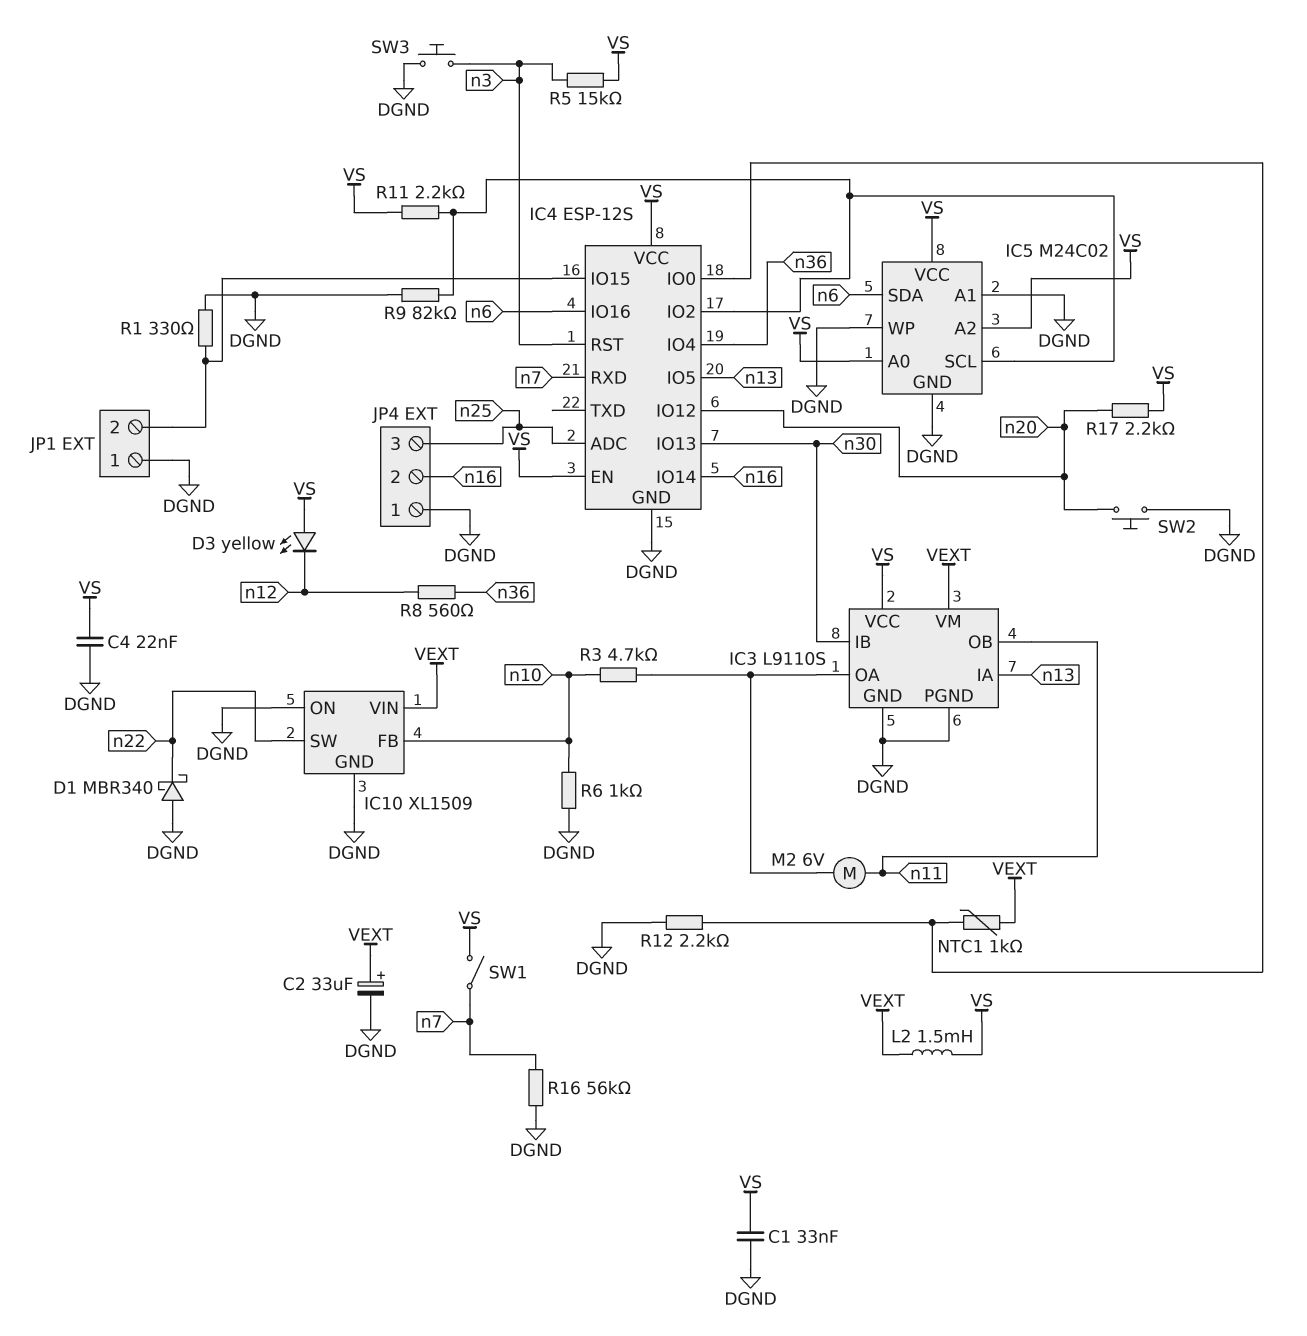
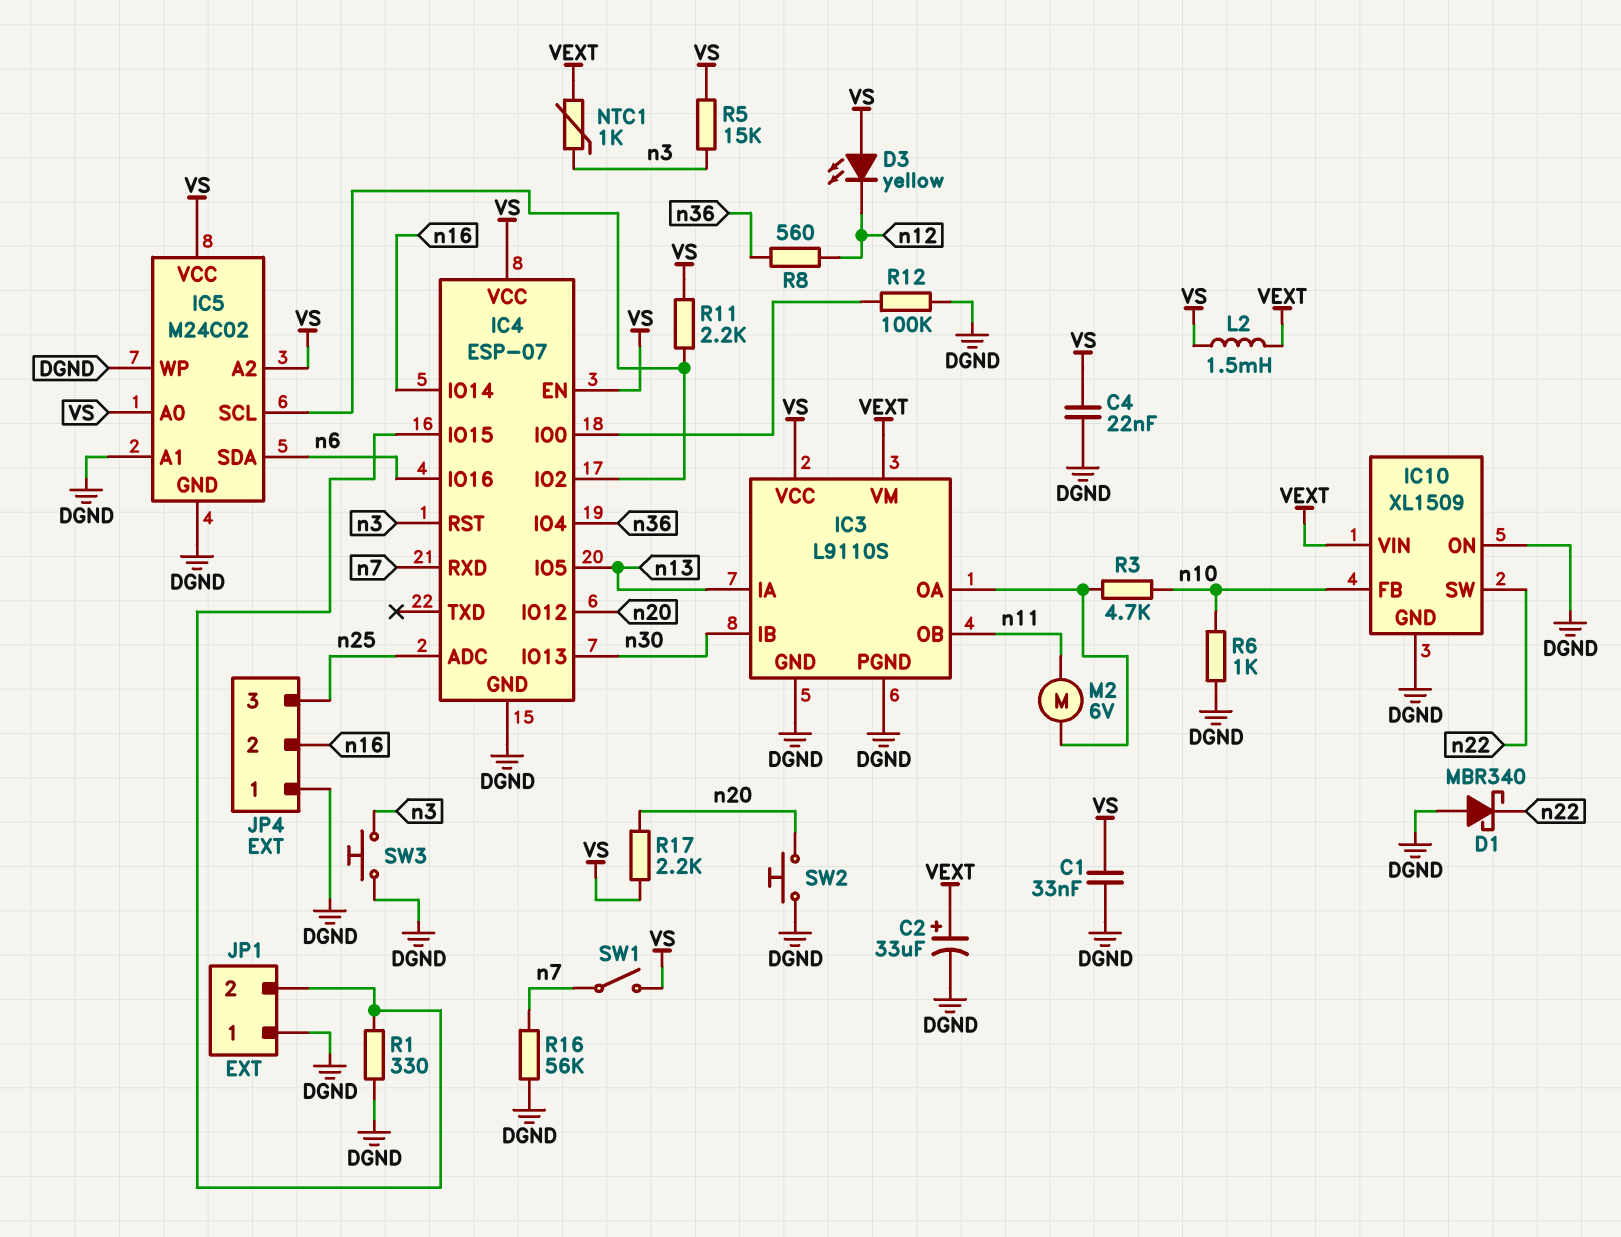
IC4: ESP-12S -> ESP-07
NTC1: 1k (IC4/IO0, VEXT) -> 1k (VEXT, n3)
R9: 82k (DGND, IC4/IO2) -> none
R12: 2.2k (DGND, IC4/IO0) -> 100k (DGND, IC4/IO0)

